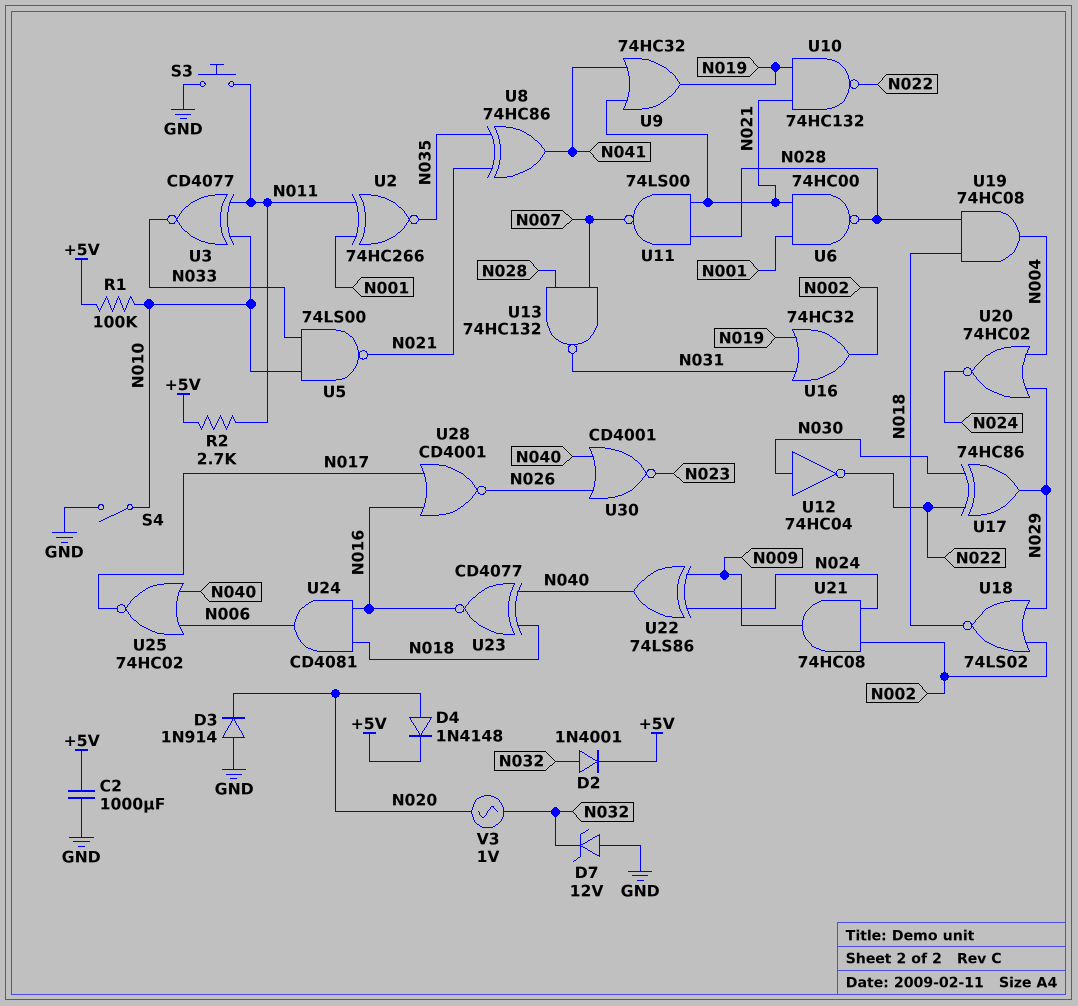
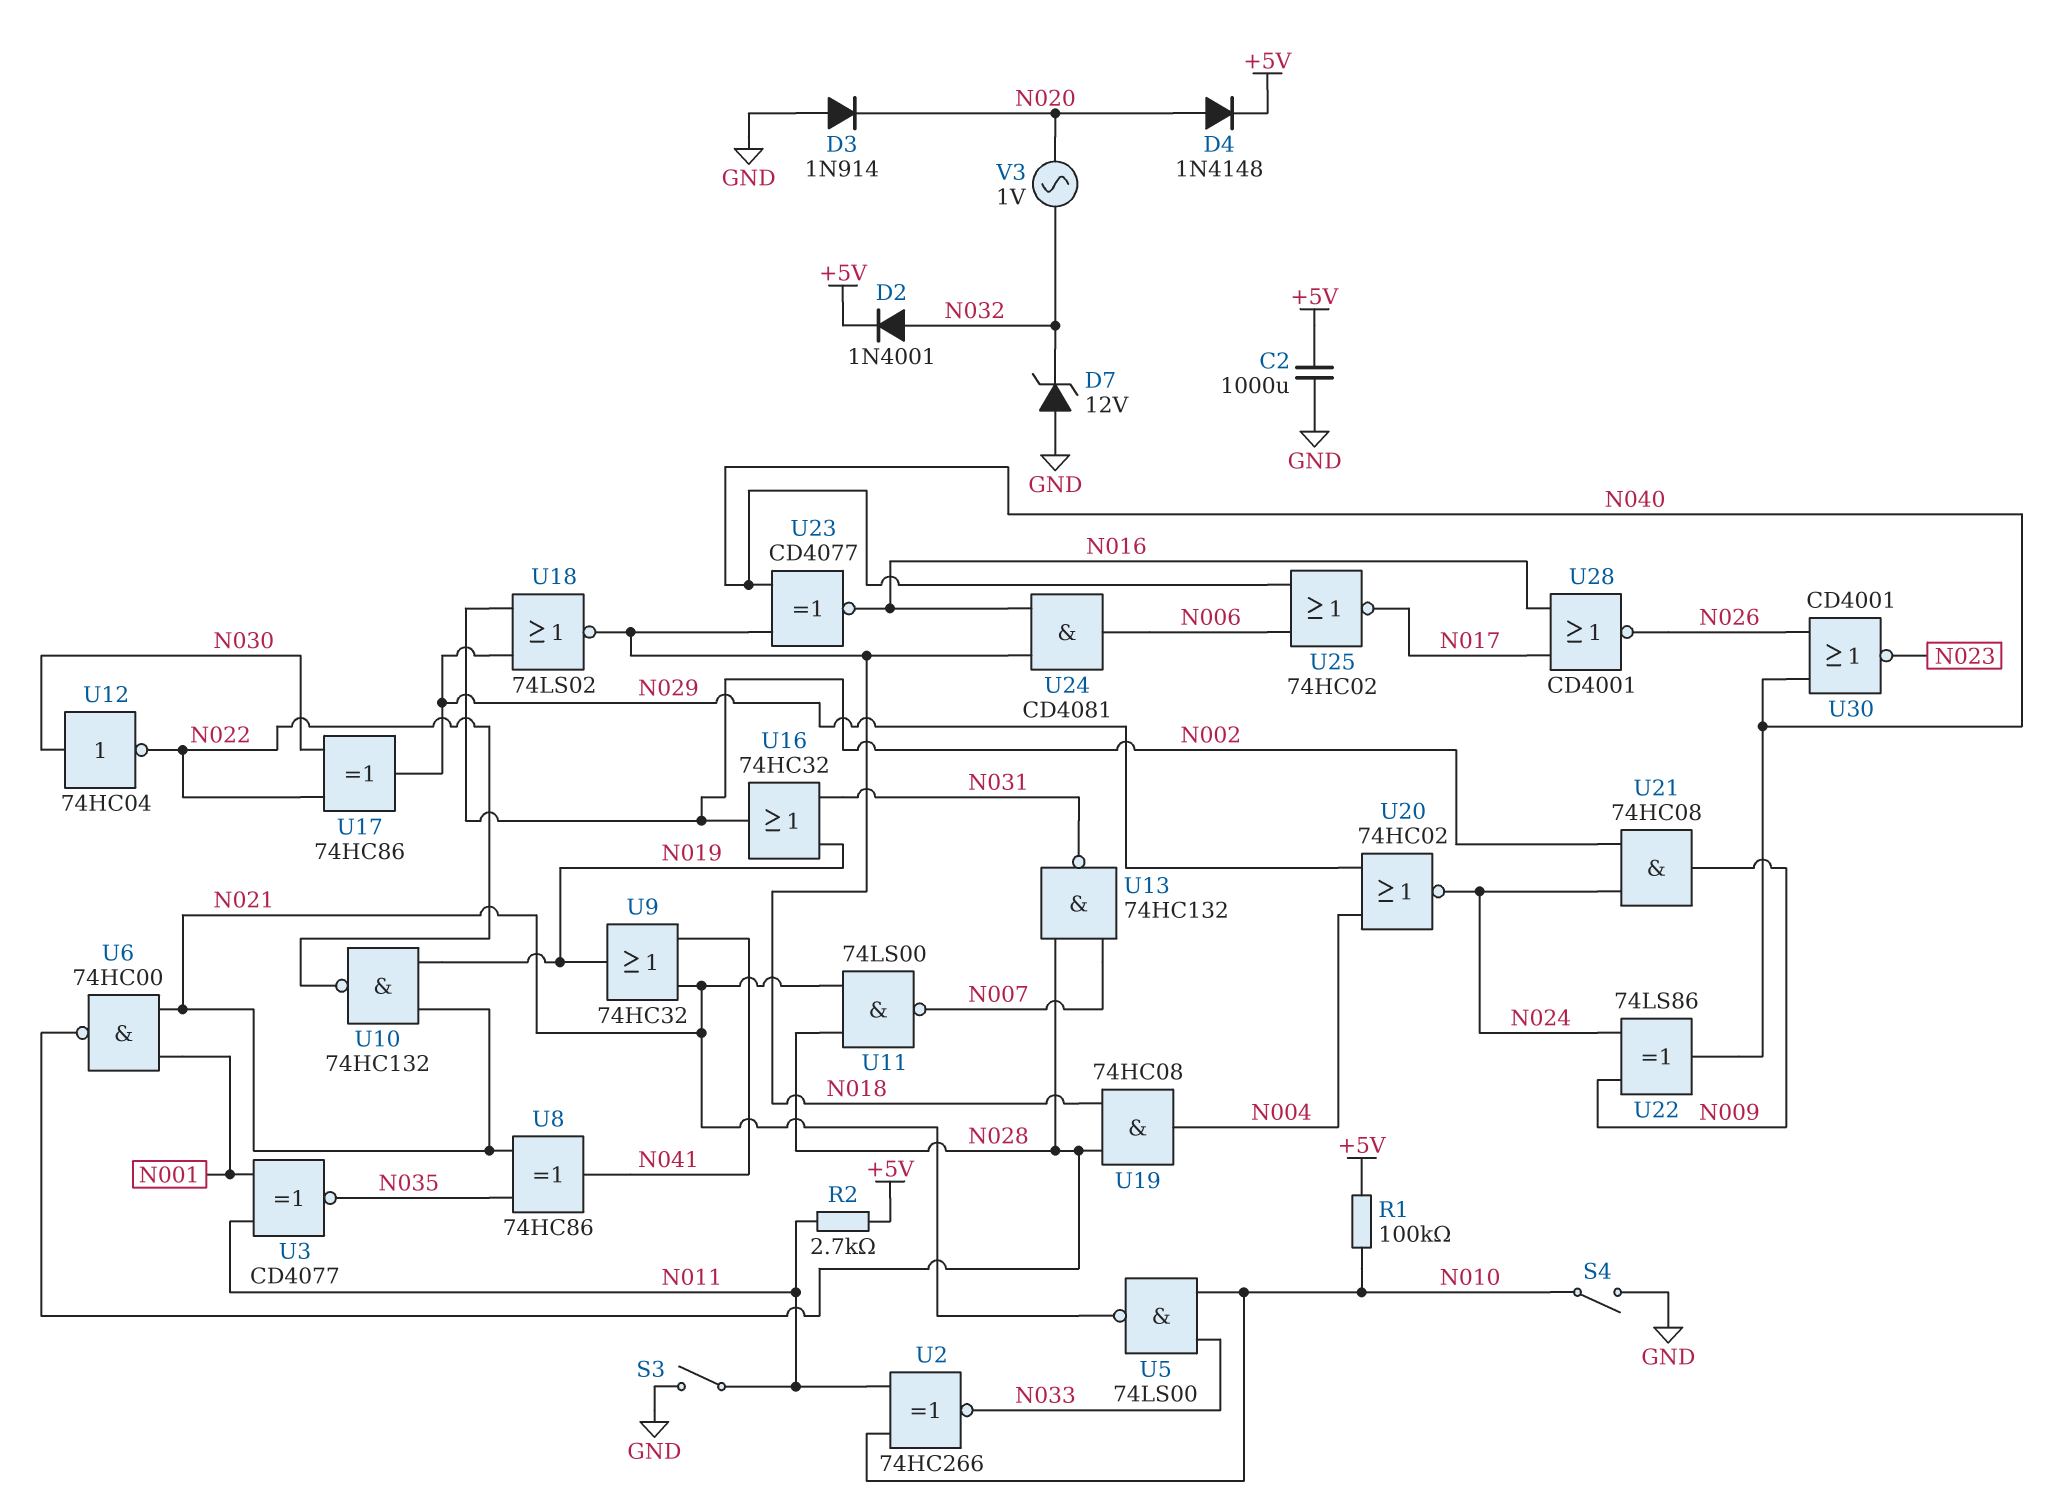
S3: button (GND, N011) -> switch (GND, N011)
U2: XNOR 74HC266 (in N001, in N011, out N035) -> XNOR 74HC266 (in N010, in N011, out N033)
U3: XNOR CD4077 (in N010, in N011, out N033) -> XNOR CD4077 (in N001, in N011, out N035)

